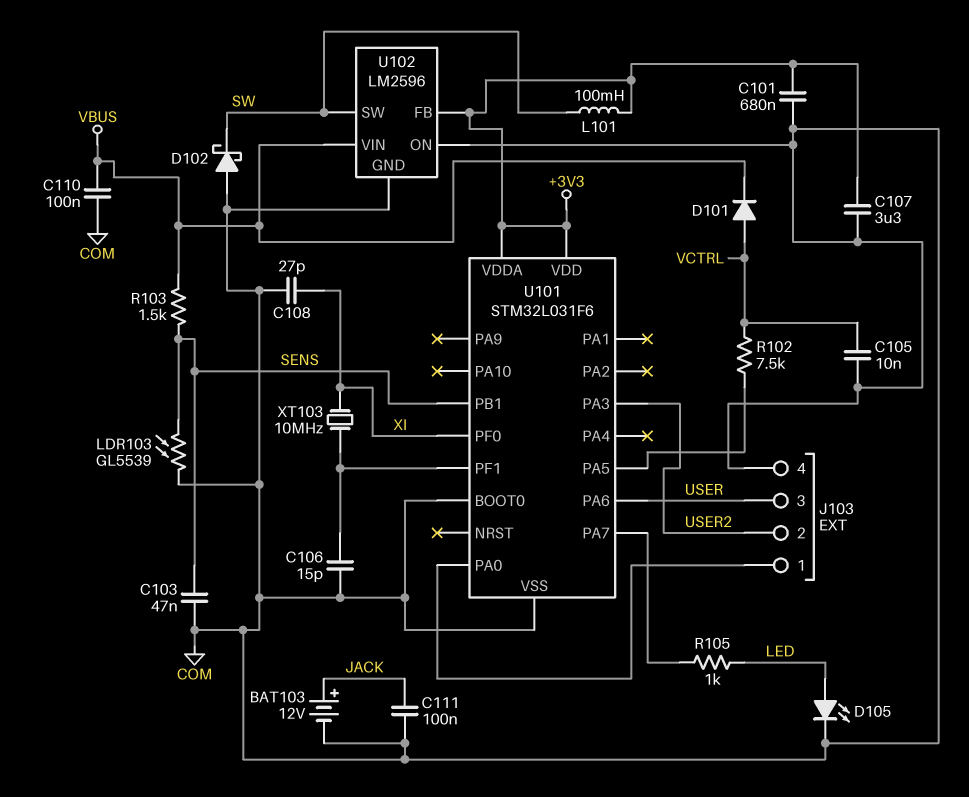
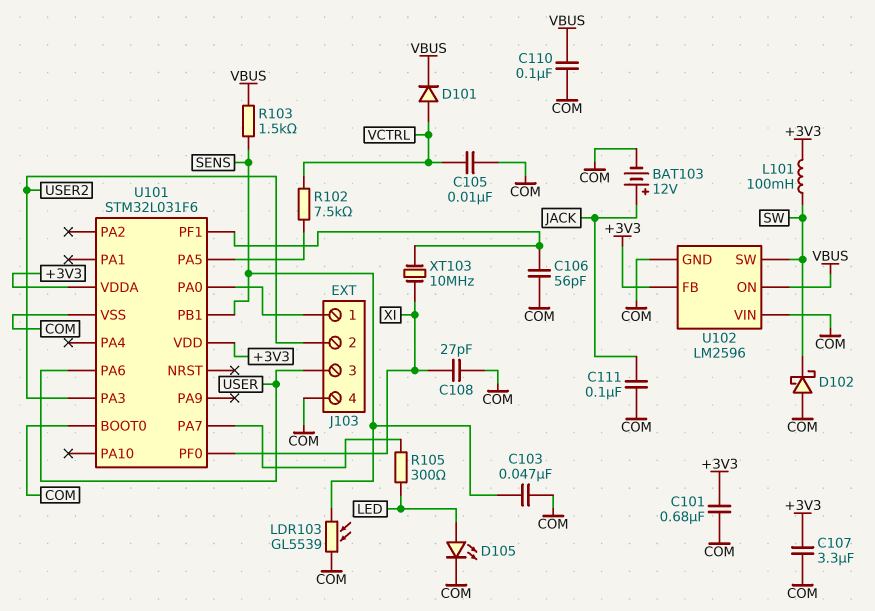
C106: 15pF (COM, U101/PF1) -> 56pF (COM, U101/PF1)
R105: 1k (LED, U101/PA7) -> 300 (LED, U101/PA7)
U102 pin ON: COM -> VBUS
U102 pin VIN: VBUS -> COM

